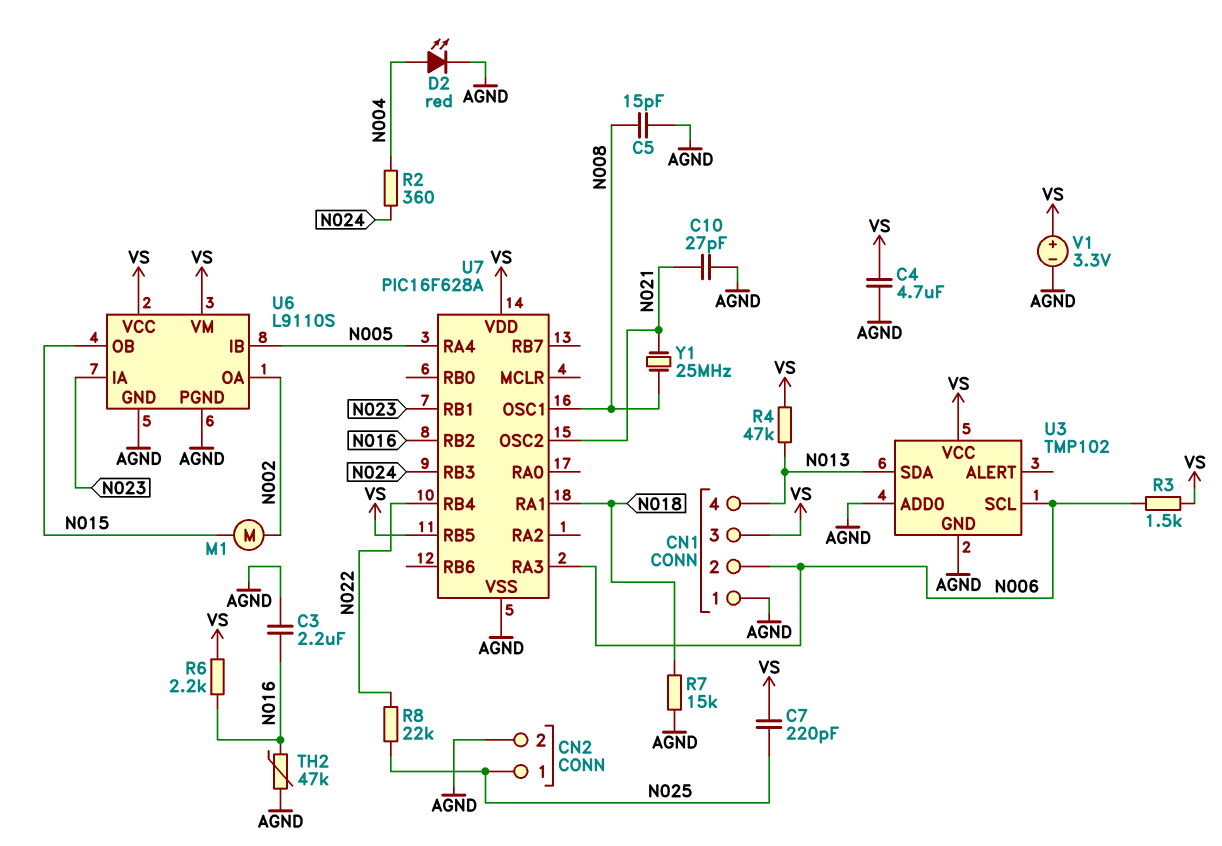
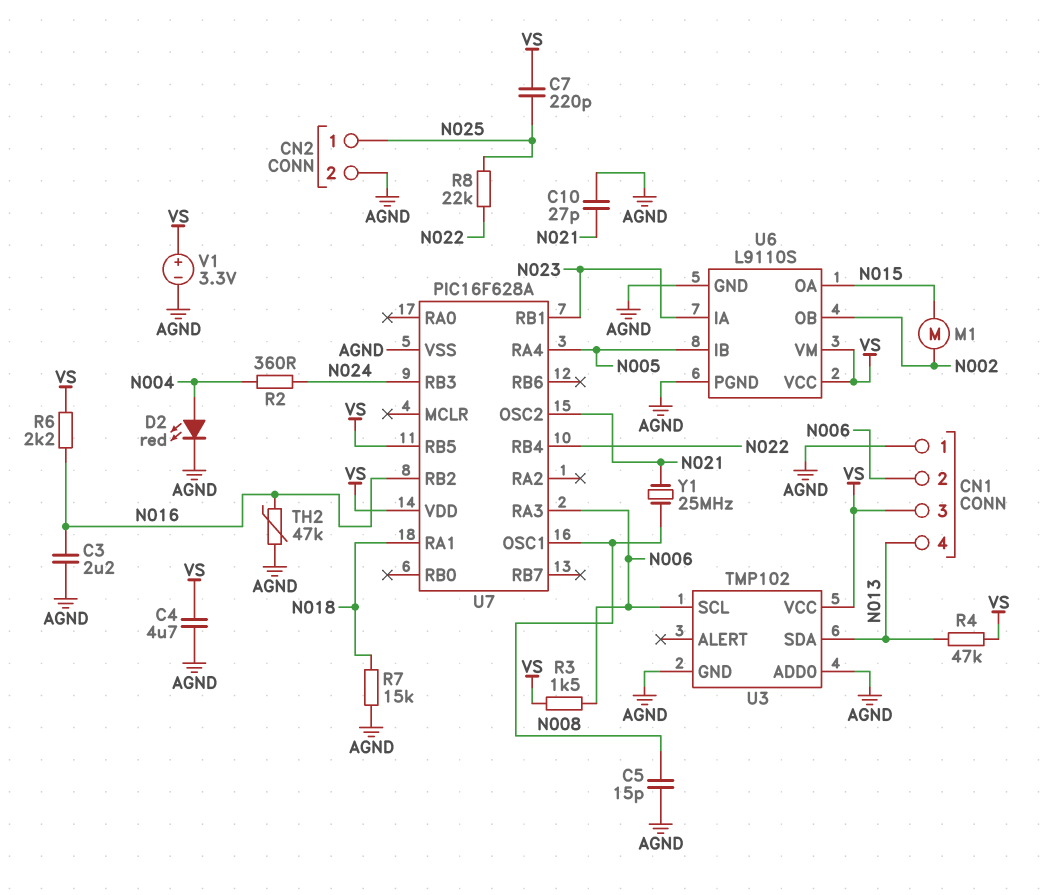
U6 pin OA: N002 -> N015
U6 pin OB: N015 -> N002

